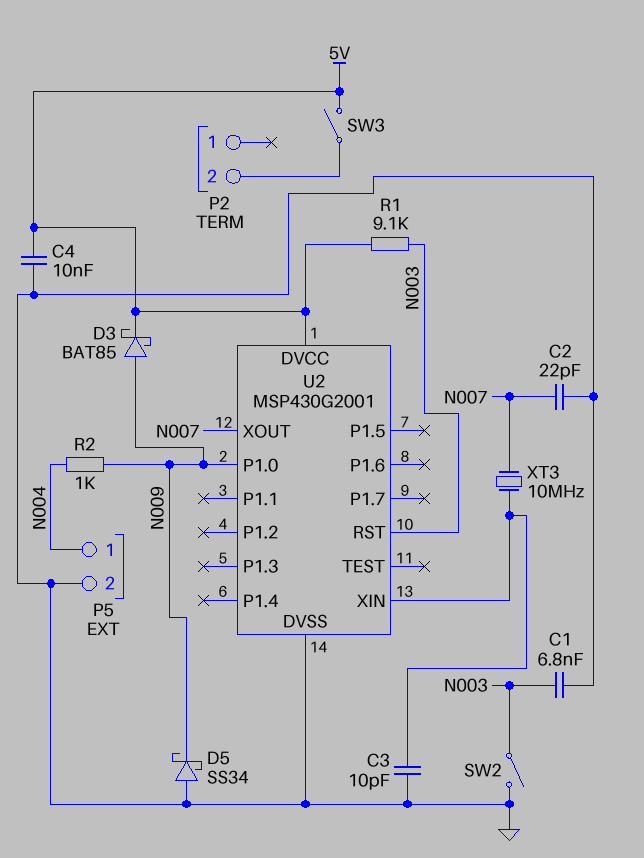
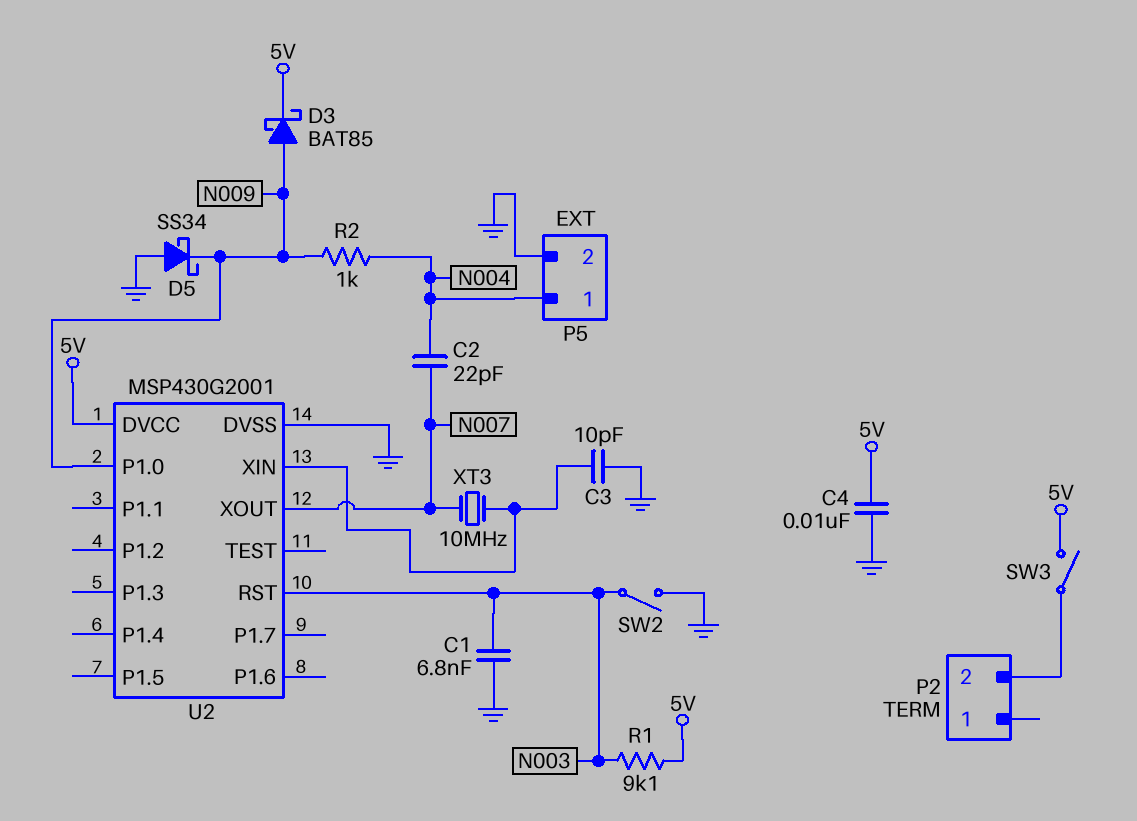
C2: 22pF (GND, N007) -> 22pF (N004, N007)

